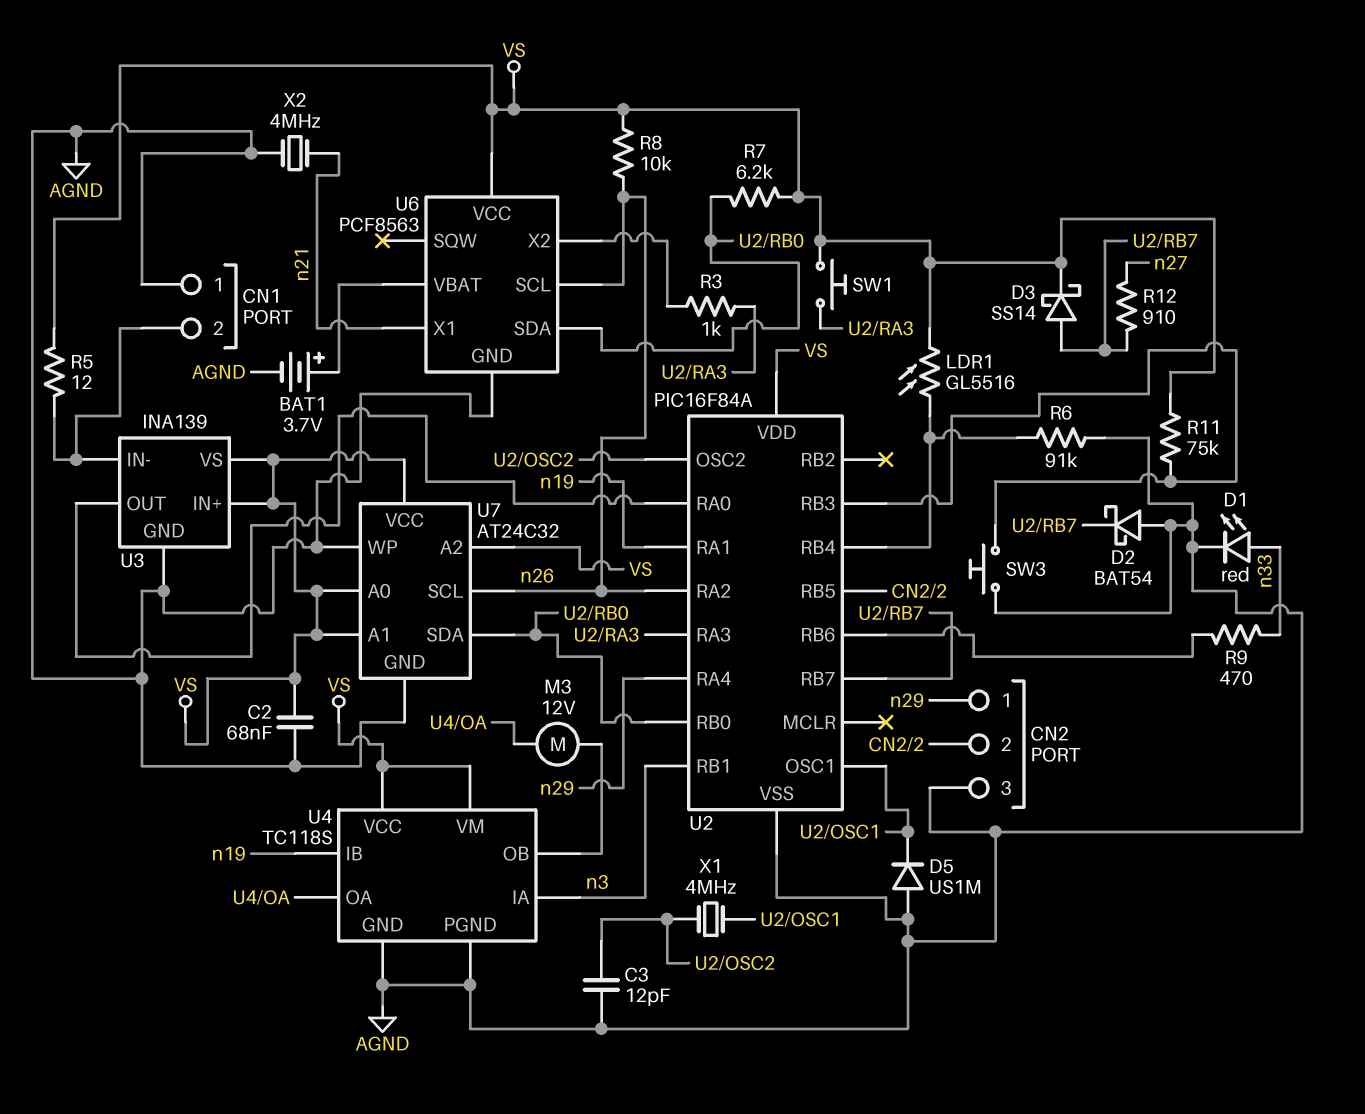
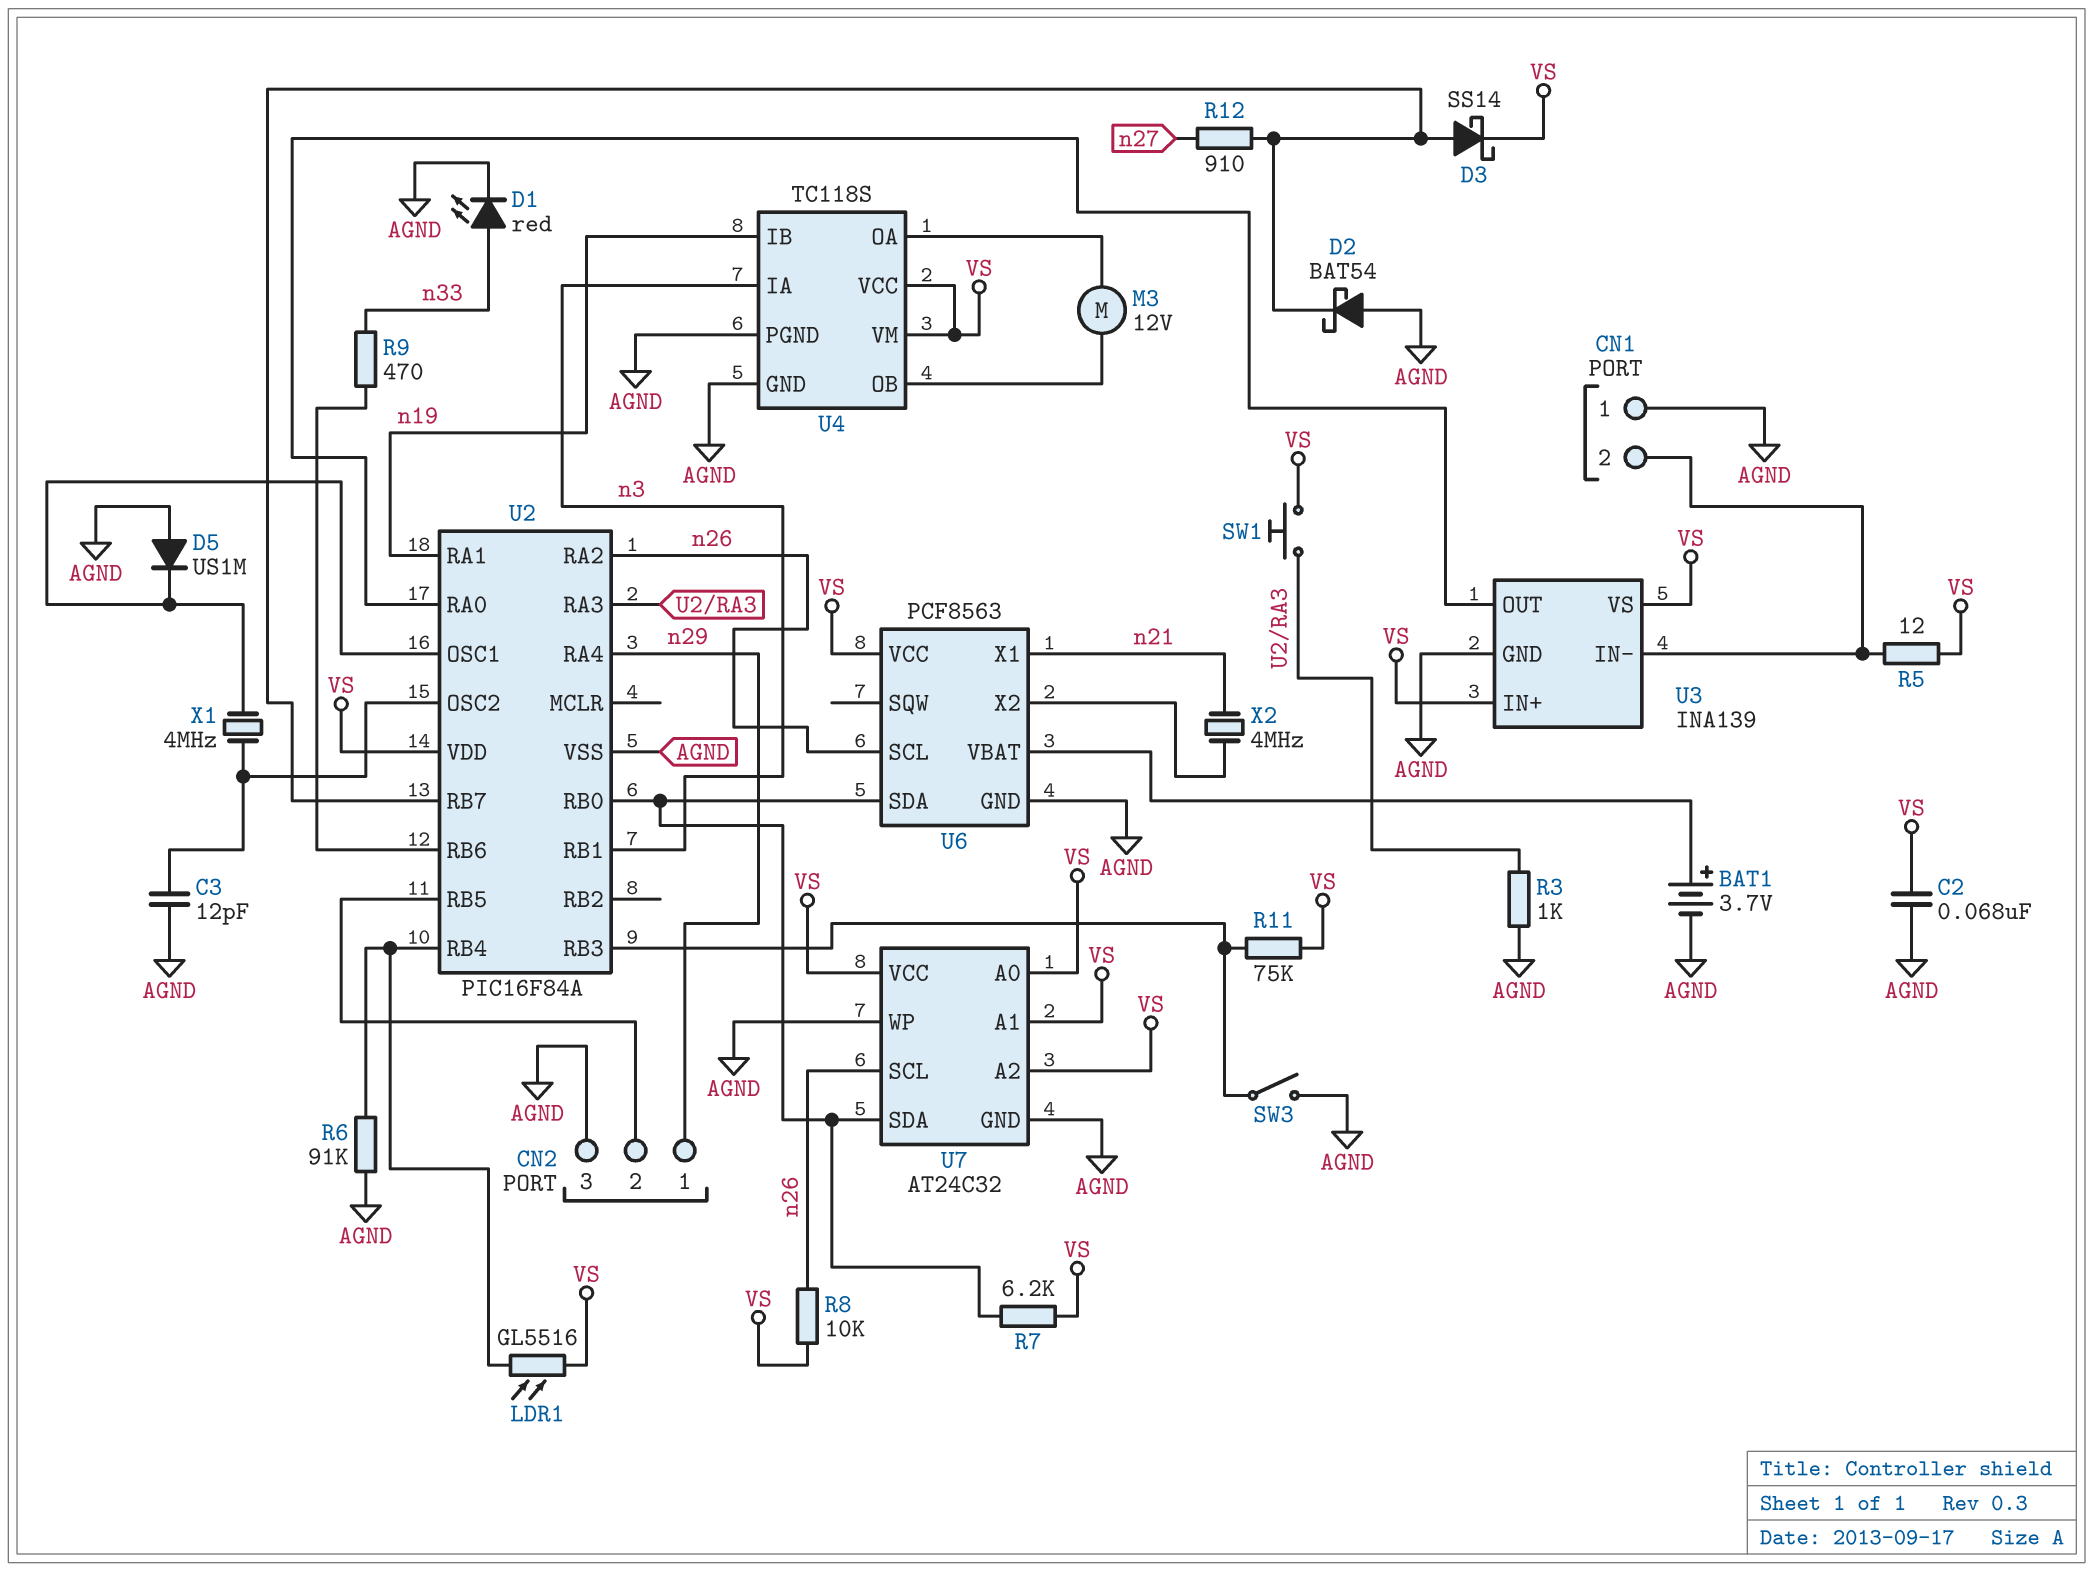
R3: 1k (U2/RA3, U6/X2) -> 1k (AGND, U2/RA3)
SW3: button (AGND, U2/RB3) -> switch (AGND, U2/RB3)
X2: 4MHz (AGND, n21) -> 4MHz (U6/X2, n21)

